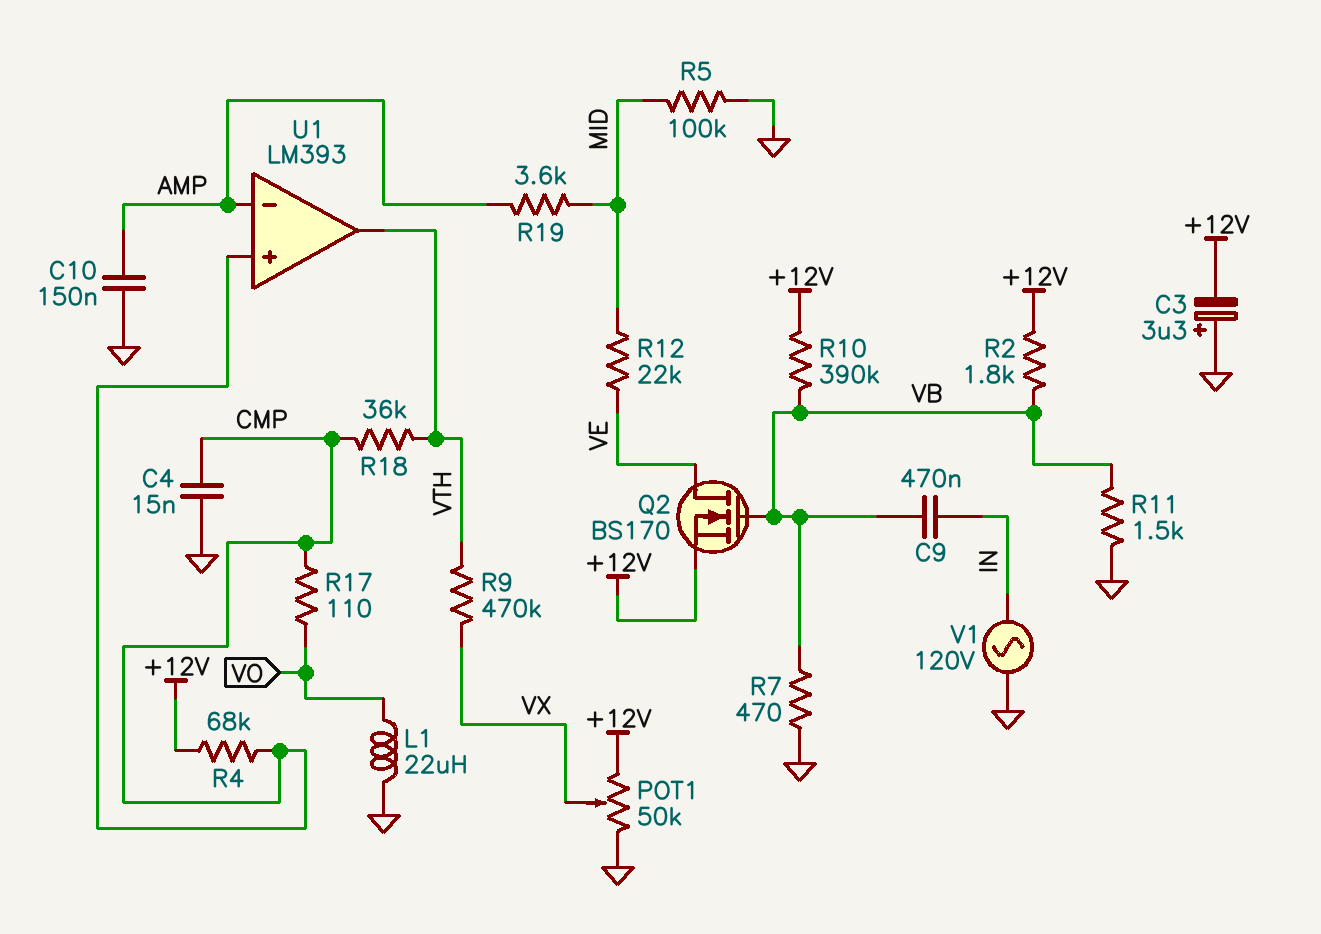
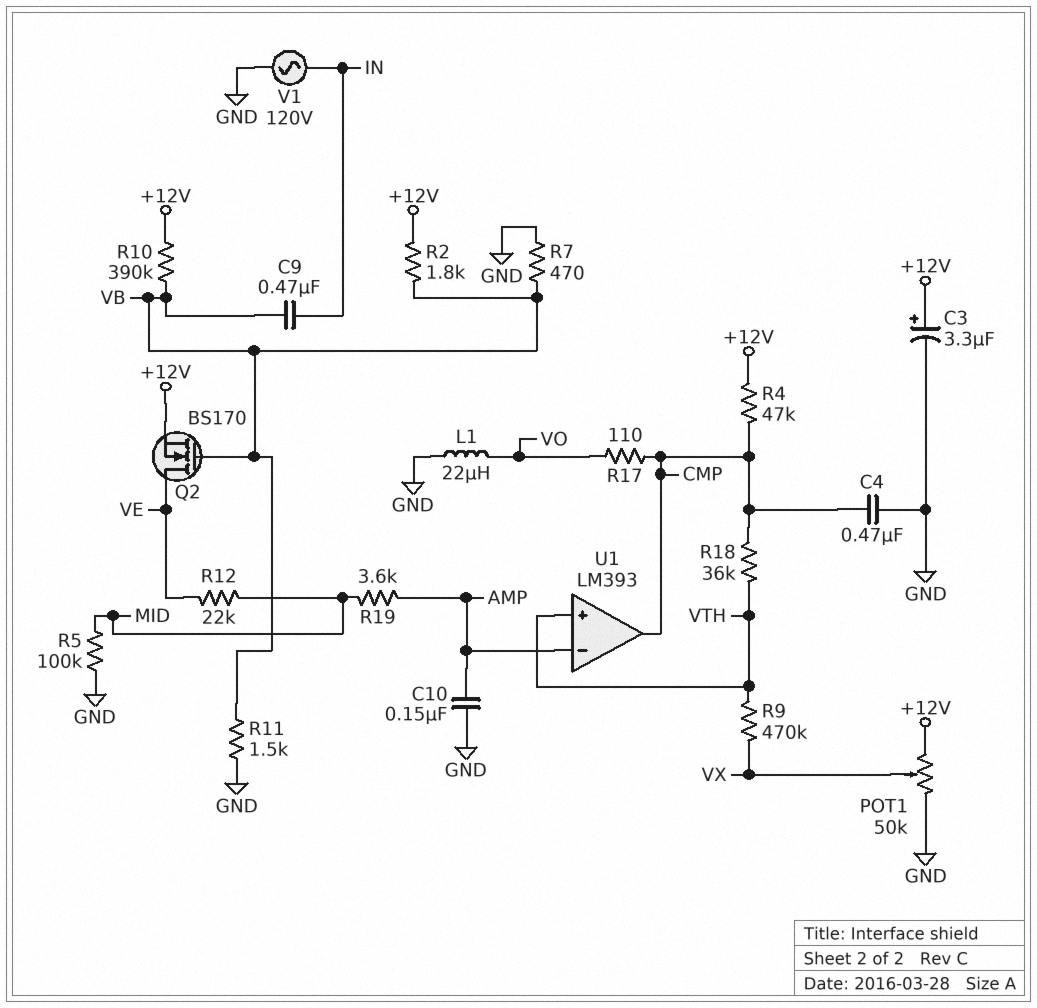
C3: 3.3uF (plus GND, minus +12V) -> 3.3uF (plus +12V, minus GND)
C4: 15nF (CMP, GND) -> 470nF (CMP, GND)
R4: 68k (+12V, CMP) -> 47k (+12V, CMP)
U1 pin in+: CMP -> VTH
U1 pin out: VTH -> CMP

